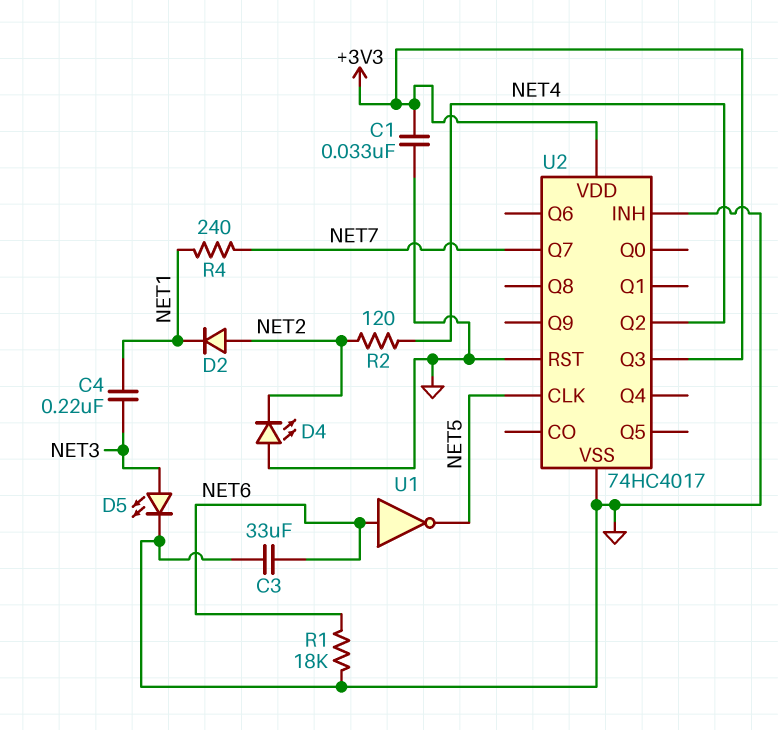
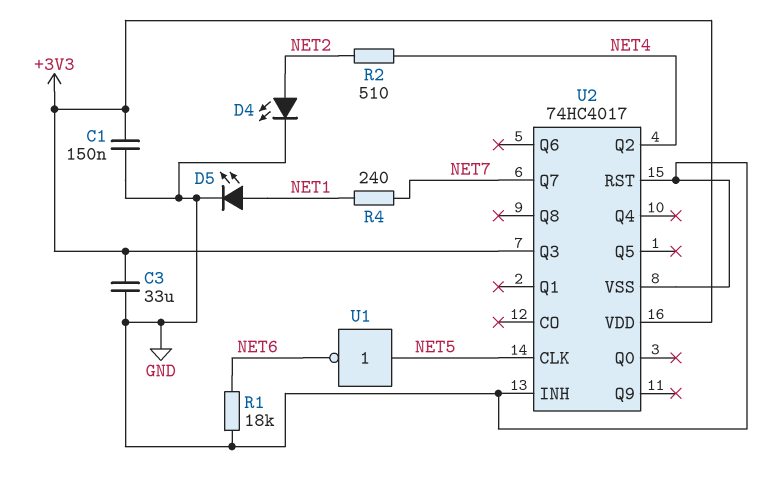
C1: 33nF (+3V3, GND) -> 150nF (+3V3, GND)
C3: 33uF (GND, NET6) -> 33uF (+3V3, GND)
C4: 220nF (NET1, NET3) -> none
D2: diode (A NET2, K NET1) -> none
D4: LED (A GND, K NET2) -> LED (A NET2, K GND)
D5: LED (A NET3, K GND) -> LED (A NET1, K GND)
R2: 120 (NET2, NET4) -> 510 (NET2, NET4)
U1: NOT (in NET6, out NET5) -> NOT (in NET5, out NET6)

